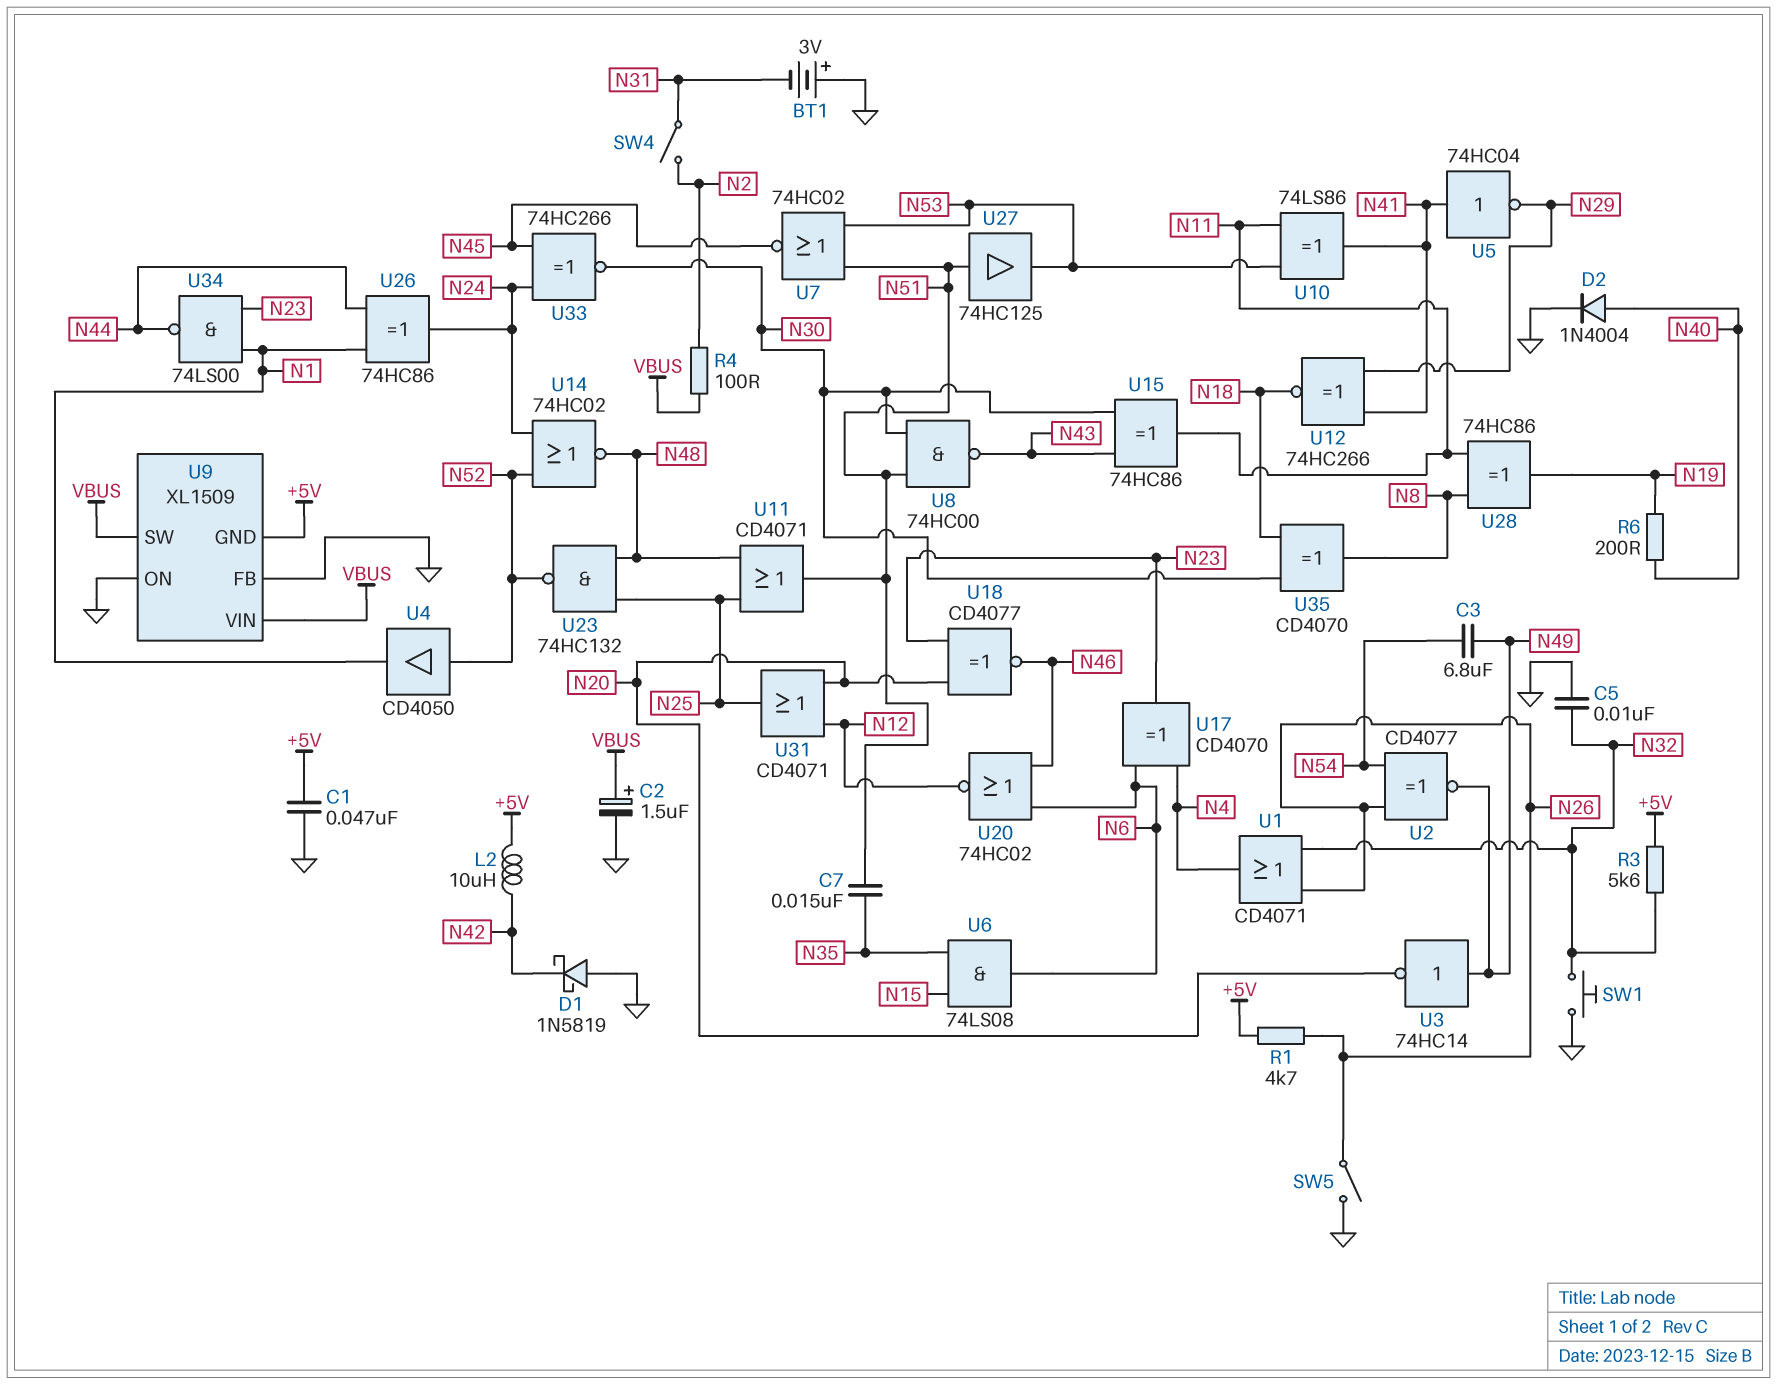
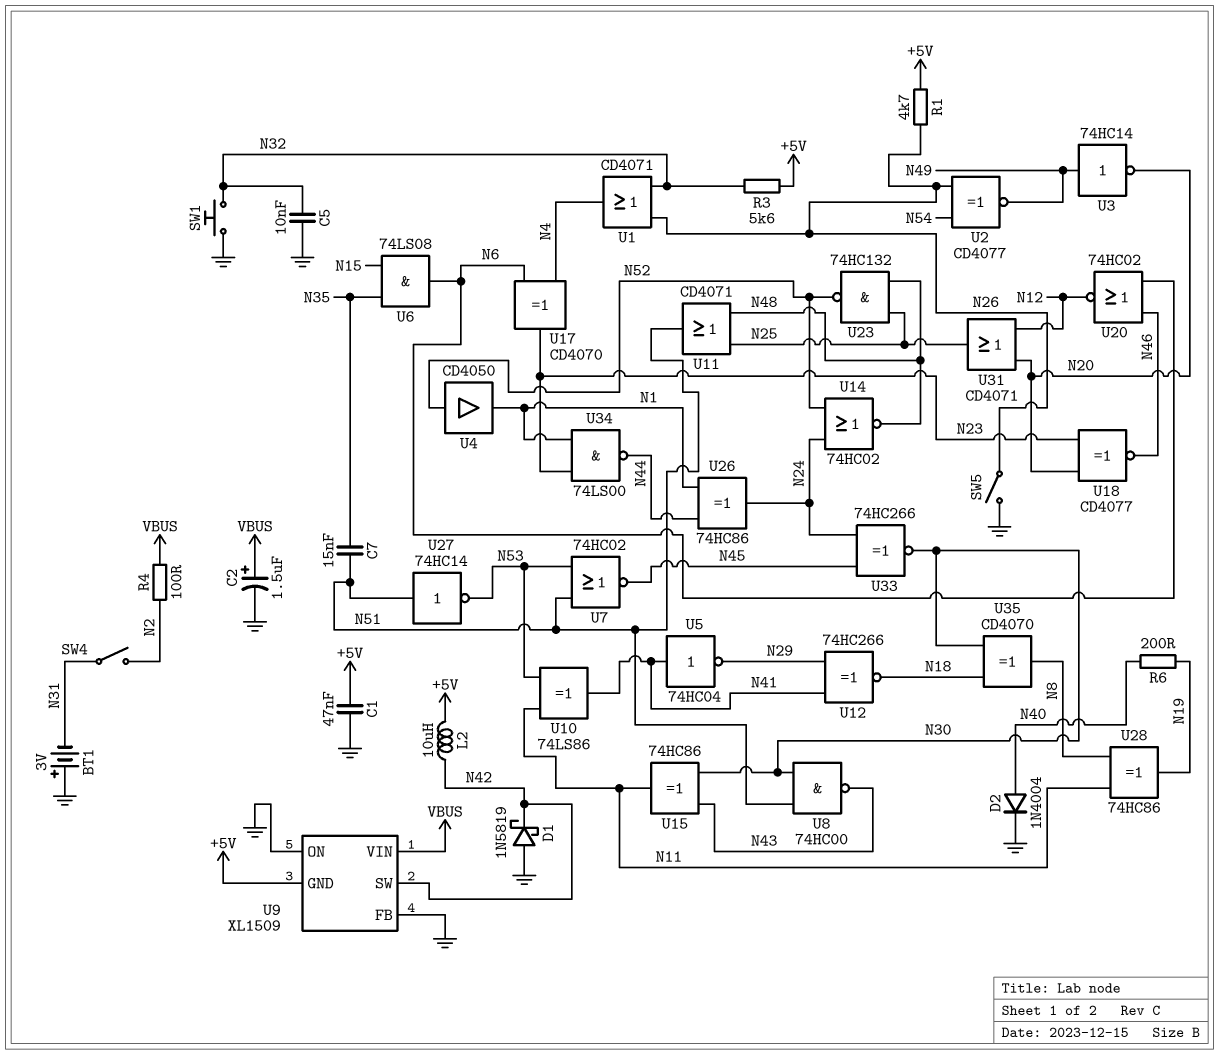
C3: 6.8uF (N49, N54) -> none
U9 pin SW: VBUS -> N42
U27: buffer 74HC125 (in N51, out N53) -> NOT 74HC14 (in N51, out N53)

